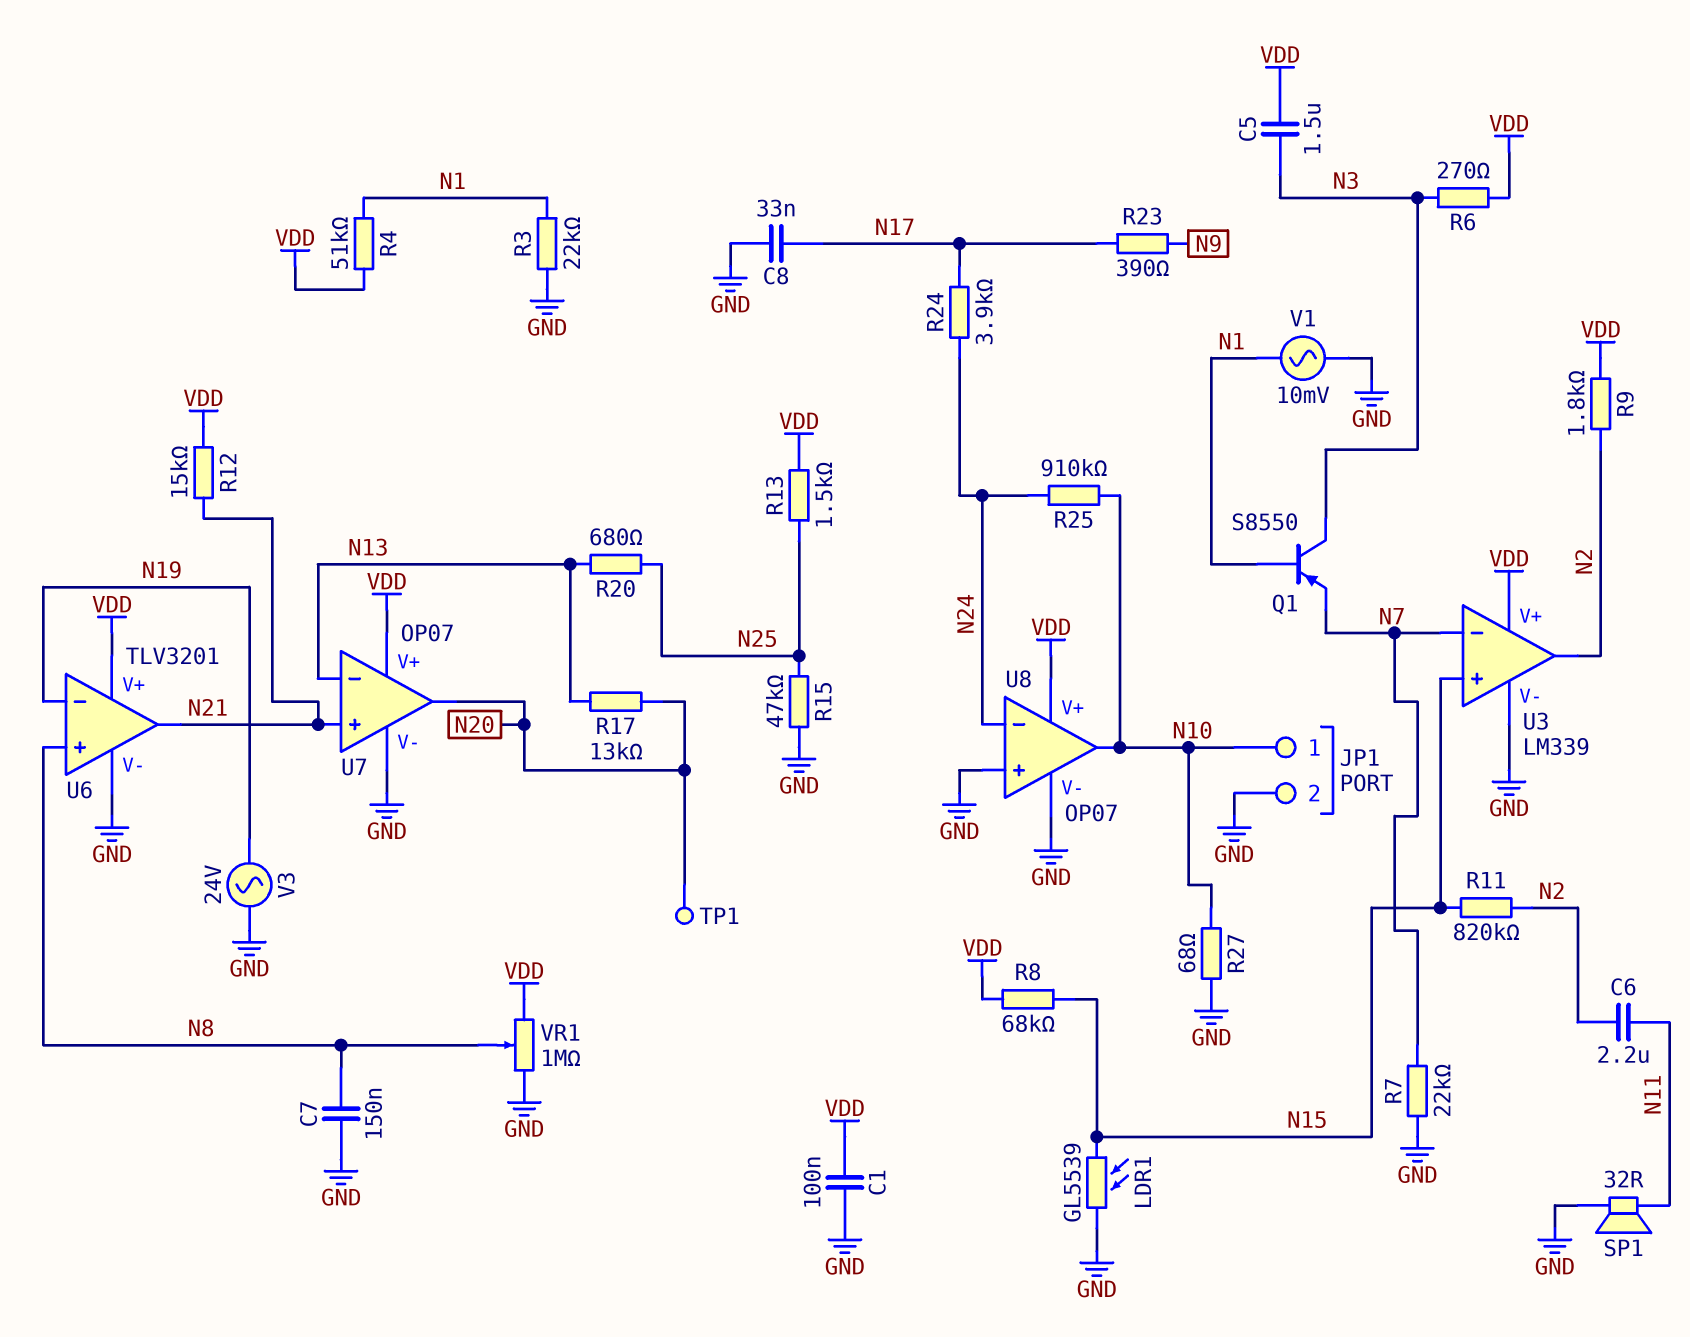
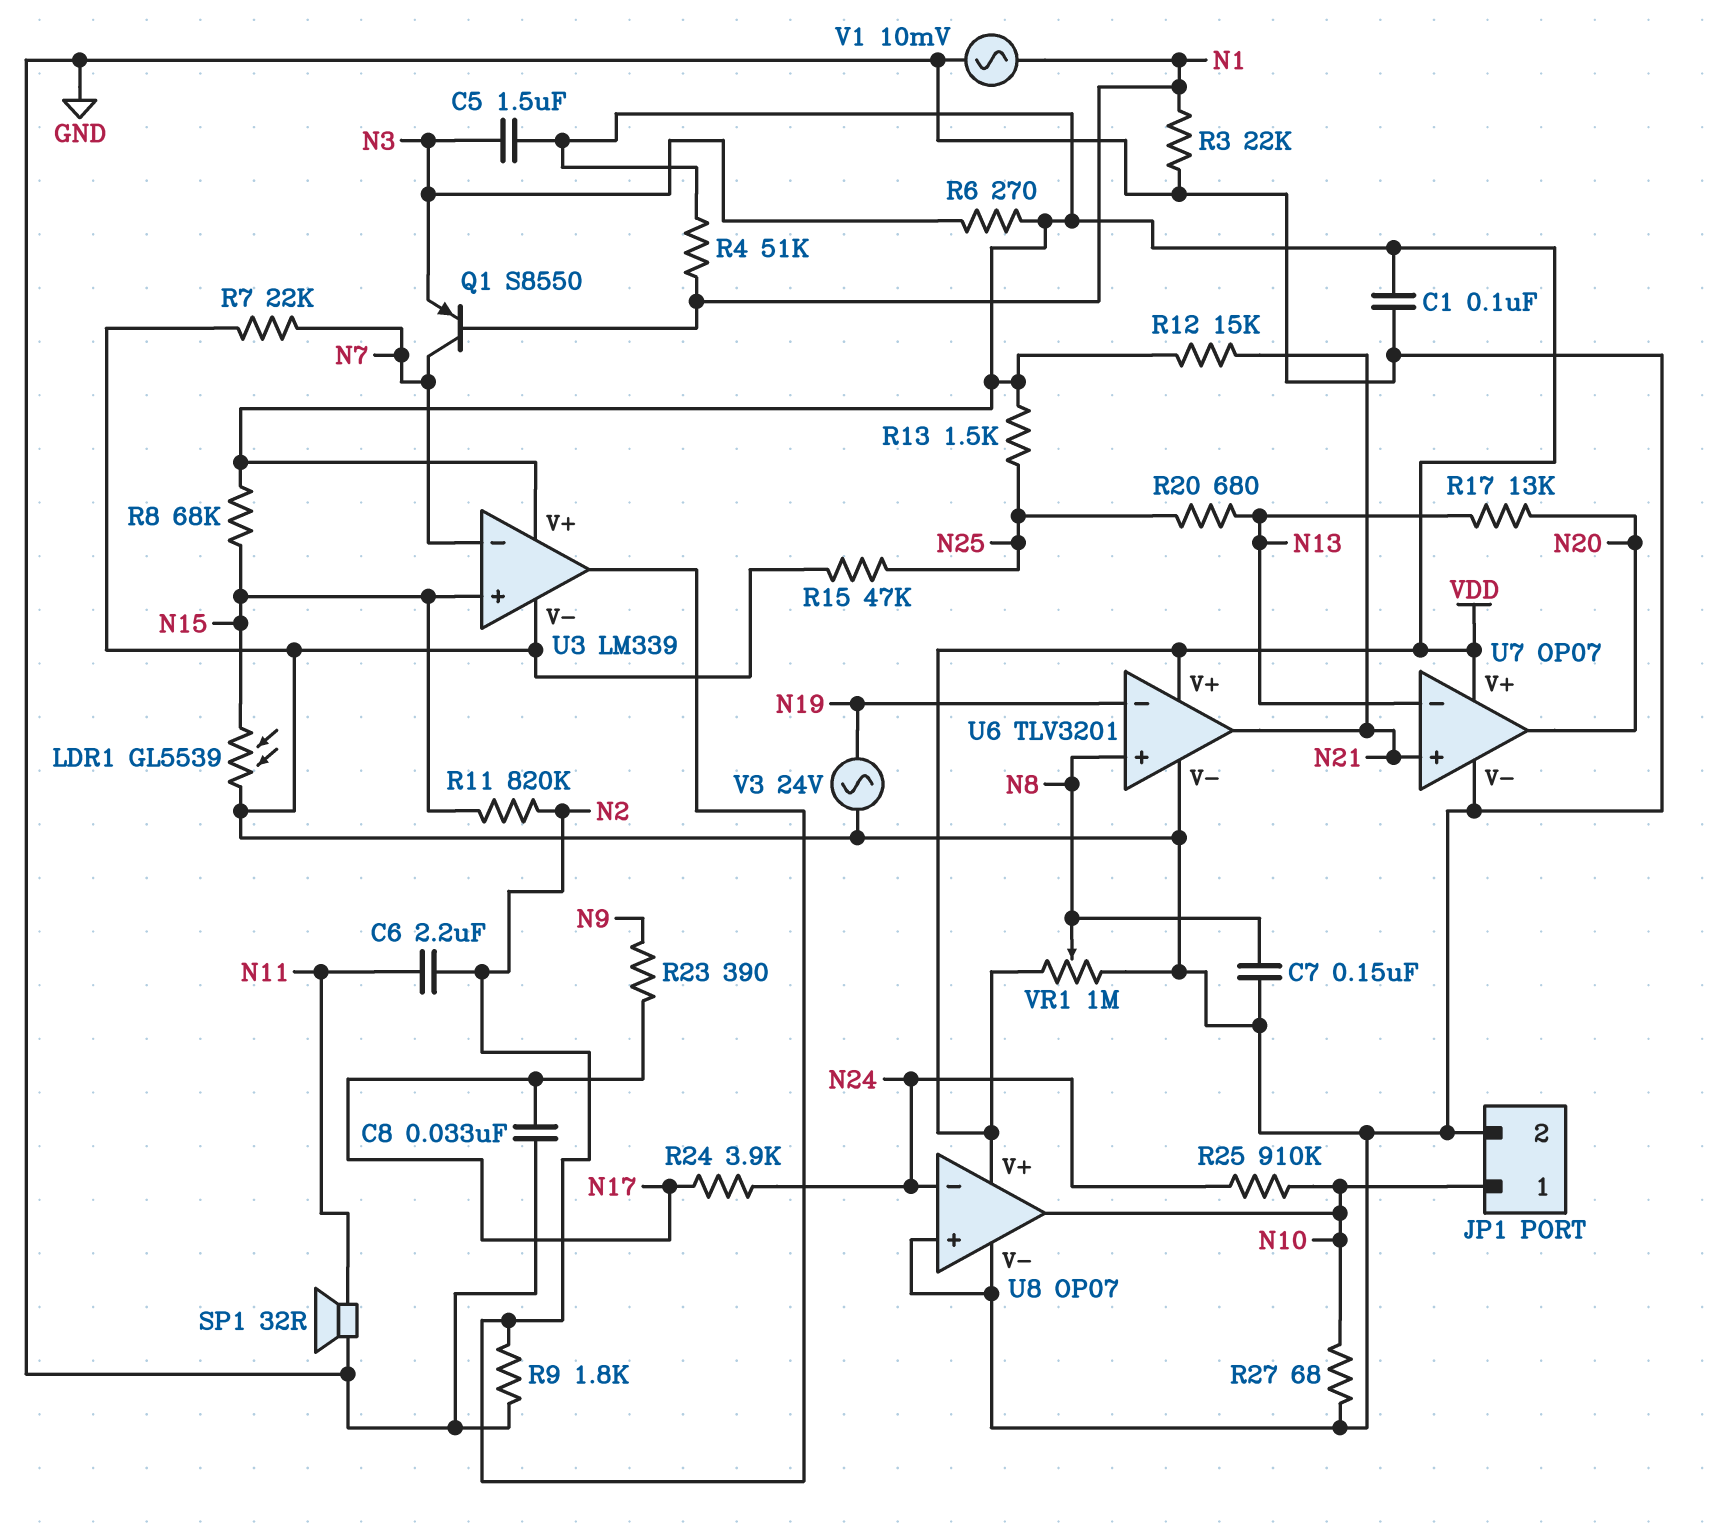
Q1: PNP S8550 (B N1, C N3, E N7) -> PNP S8550 (B N1, C N7, E N3)
R9: 1.8k (N2, VDD) -> 1.8k (GND, N2)
TP1: test point (N20) -> none

